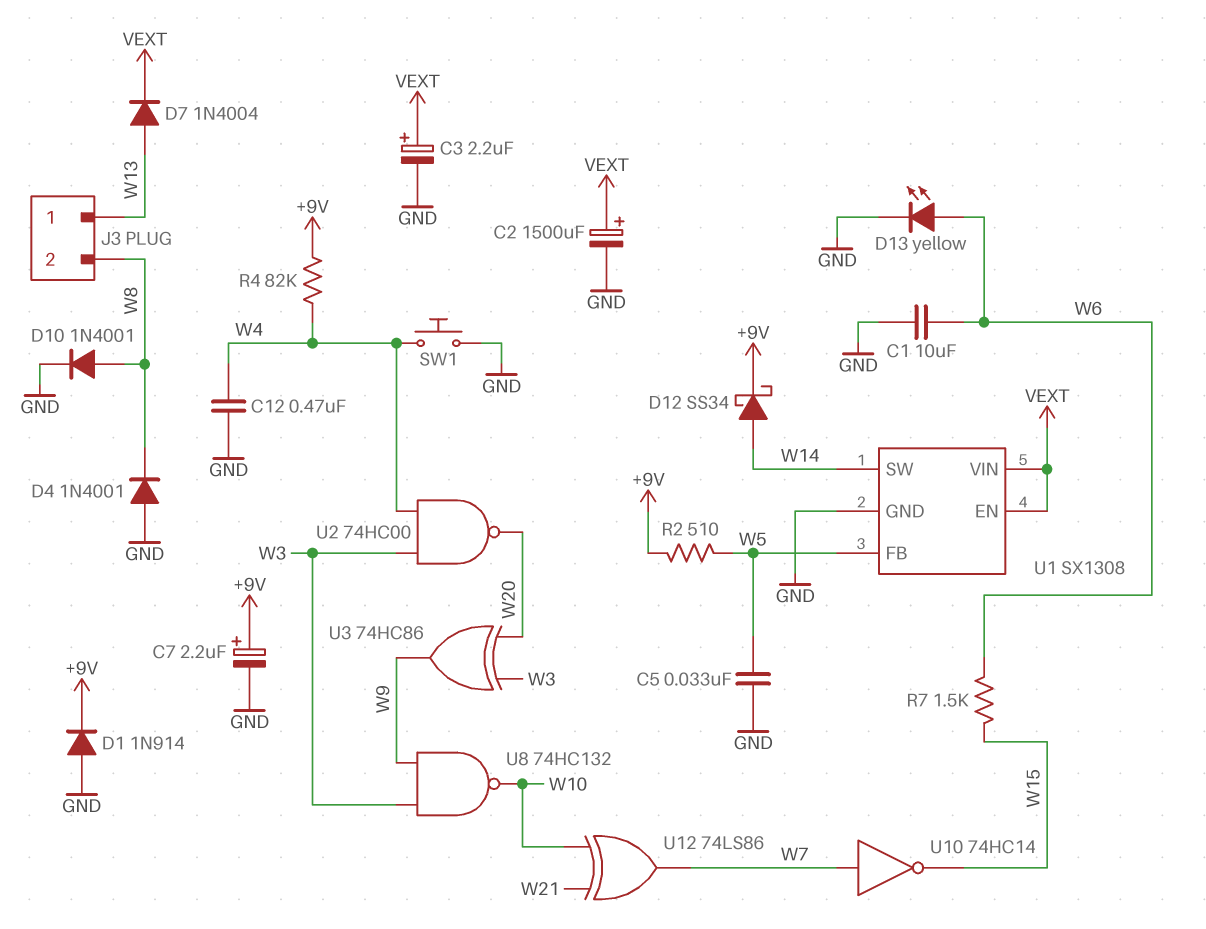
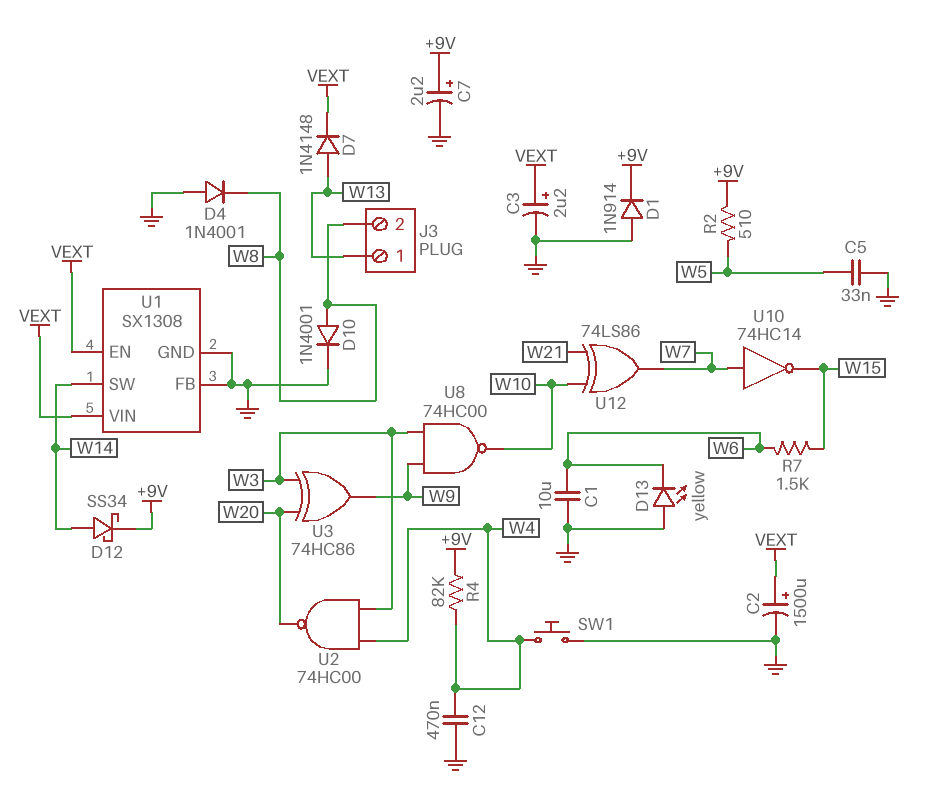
D7: diode 1N4004 (A W13, K VEXT) -> diode 1N4148 (A W13, K VEXT)
D13: LED yellow (A W6, K GND) -> LED yellow (A GND, K W6)
U1 pin FB: W5 -> GND
U8: NAND 74HC132 (in W3, in W9, out W10) -> NAND 74HC00 (in W3, in W9, out W10)

